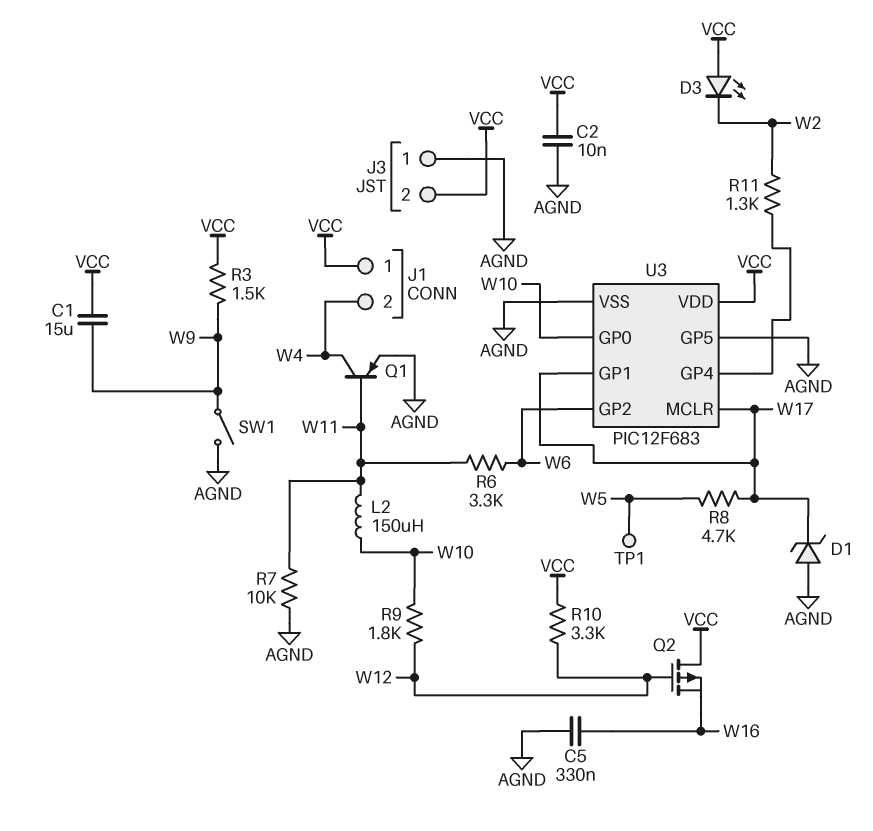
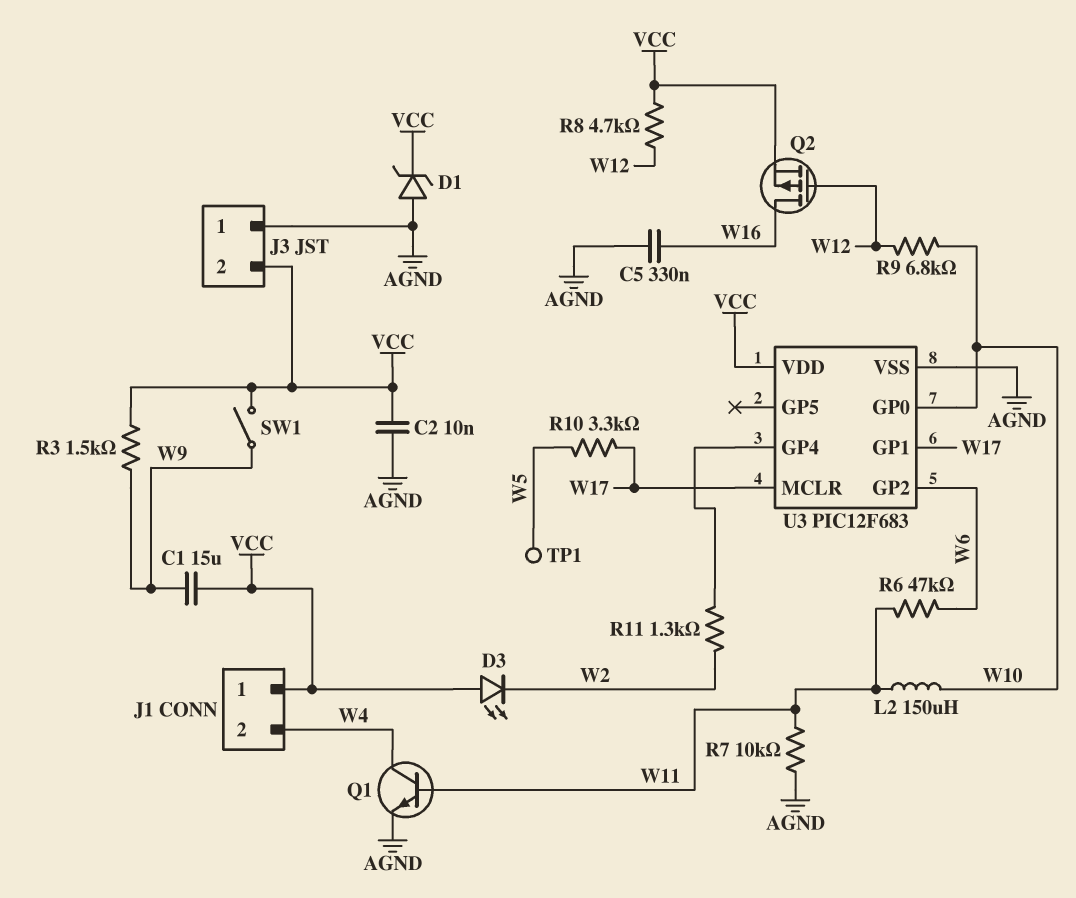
D1: zener (A AGND, K W17) -> zener (A AGND, K VCC)
Q1: PNP (B W11, C W4, E AGND) -> NPN (B W11, C W4, E AGND)
Q2: PMOS (G W12, D VCC, S W16) -> PMOS (G W12, D W16, S VCC)
R6: 3.3k (W6, W11) -> 47k (W6, W11)
R8: 4.7k (W5, W17) -> 4.7k (VCC, W12)
R9: 1.8k (W10, W12) -> 6.8k (W10, W12)
R10: 3.3k (VCC, W12) -> 3.3k (W5, W17)
SW1: switch (AGND, W9) -> switch (VCC, W9)
U3 pin GP5: AGND -> none

